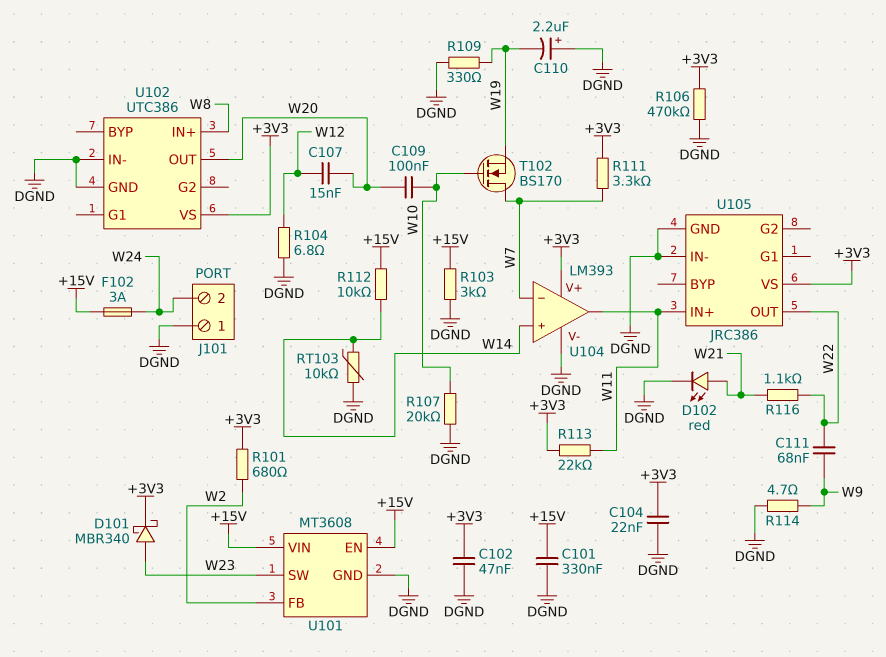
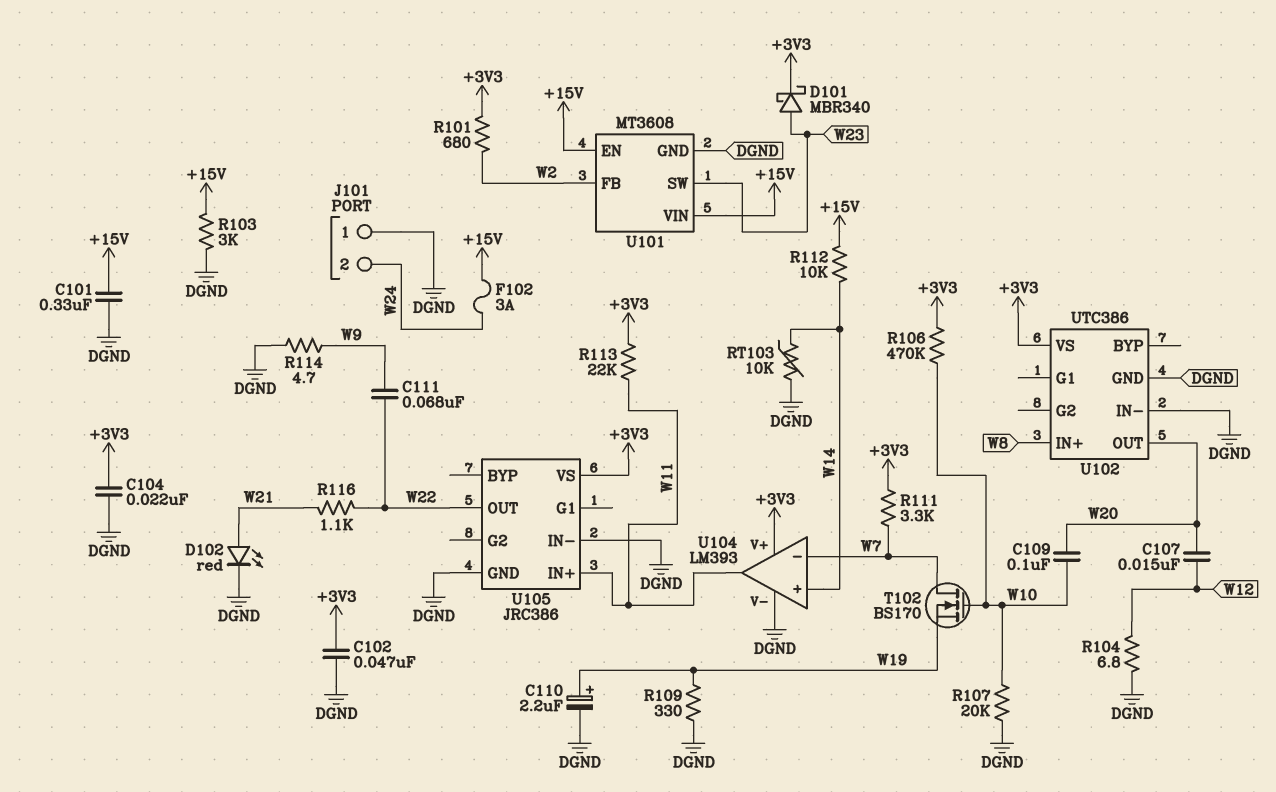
C110: 2.2uF (plus DGND, minus W19) -> 2.2uF (plus W19, minus DGND)
R106: 470k (+3V3, DGND) -> 470k (+3V3, W10)

